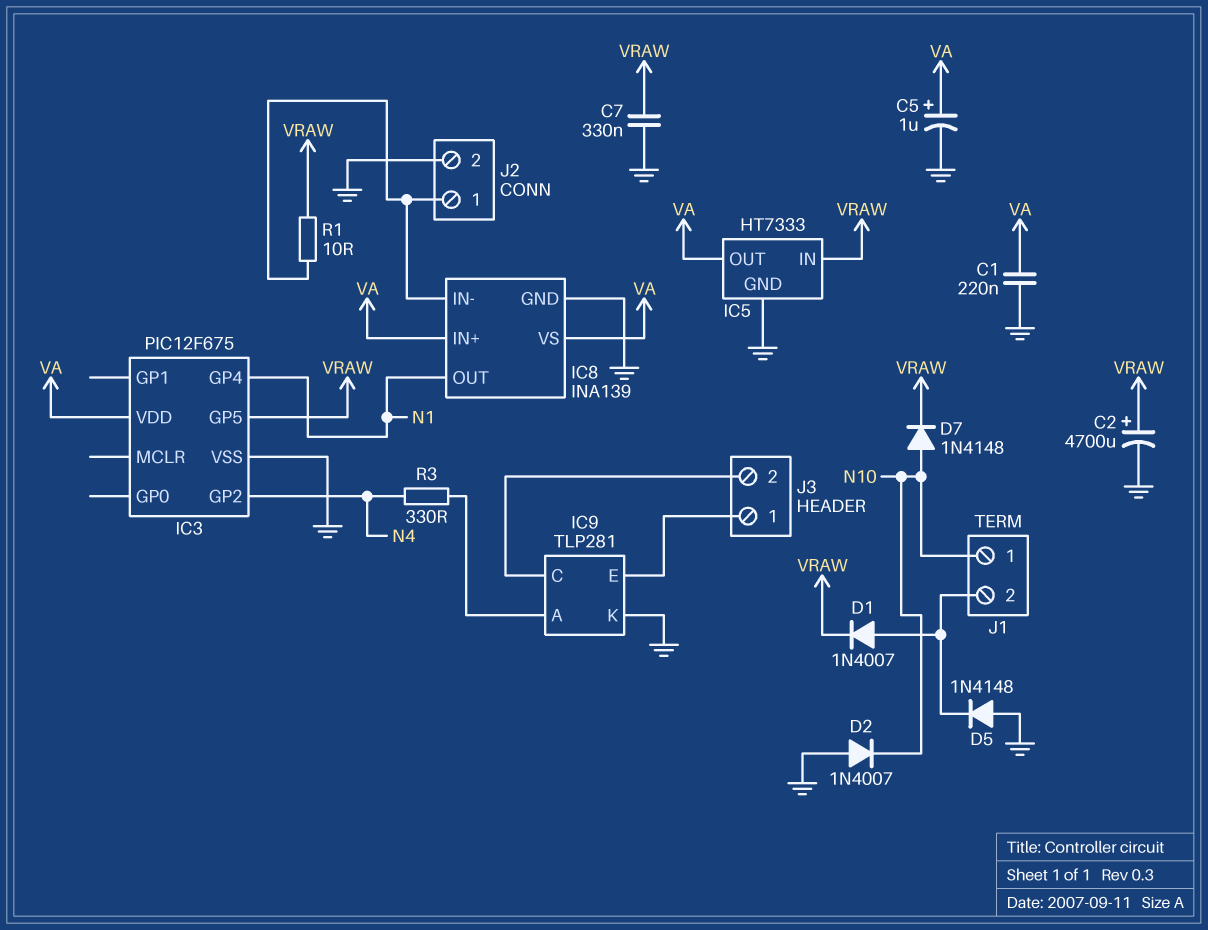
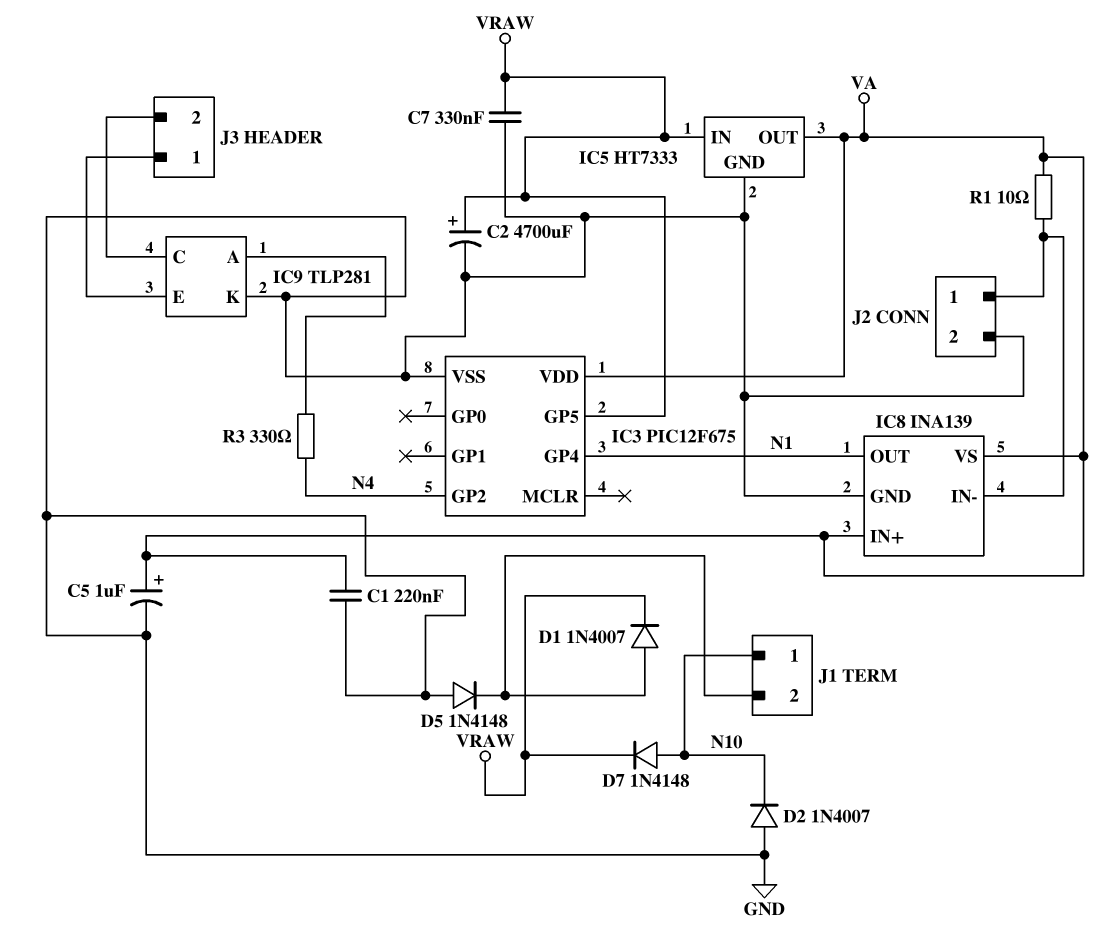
R1: 10 (IC8/IN-, VRAW) -> 10 (IC8/IN-, VA)

